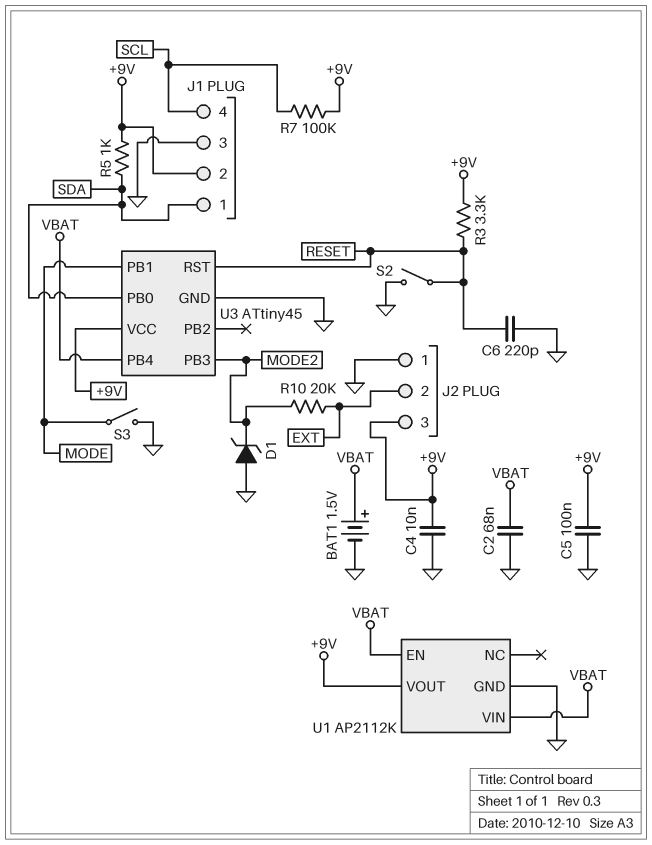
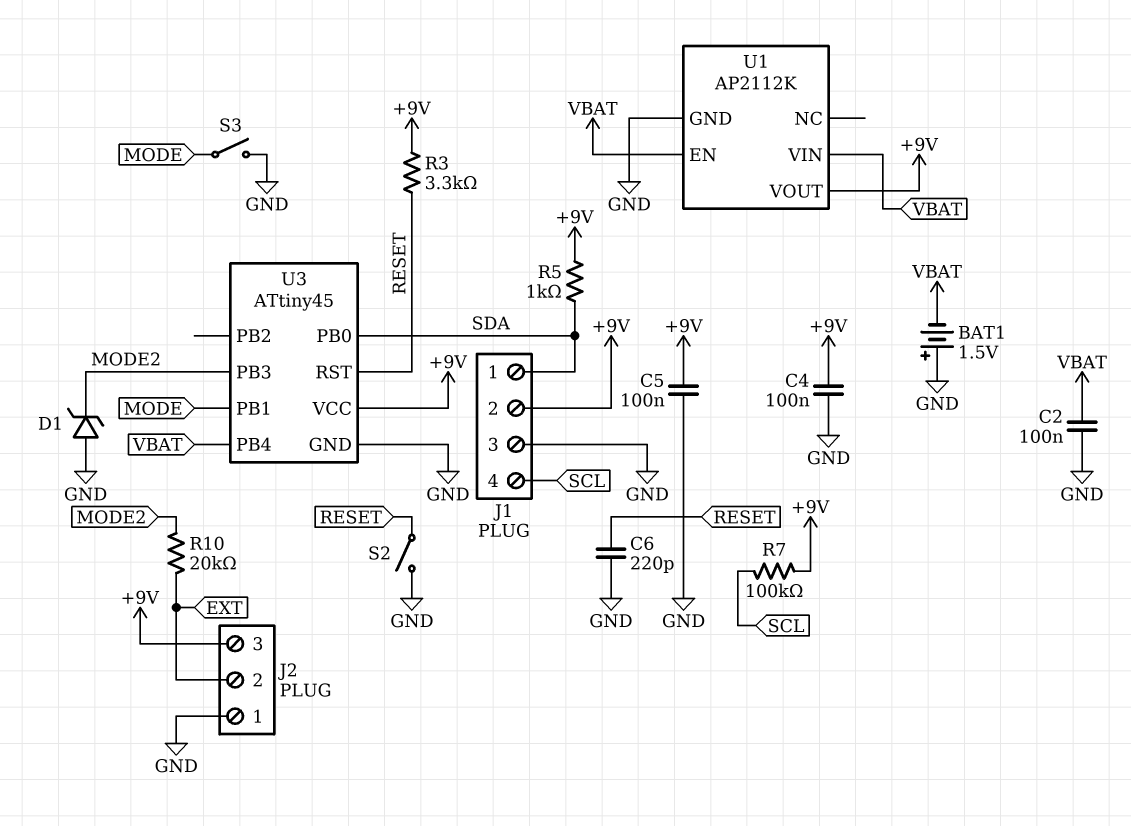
BAT1: 1.5V (plus VBAT, minus GND) -> 1.5V (plus GND, minus VBAT)
C2: 68nF (GND, VBAT) -> 100nF (GND, VBAT)
C4: 10nF (+9V, GND) -> 100nF (+9V, GND)

